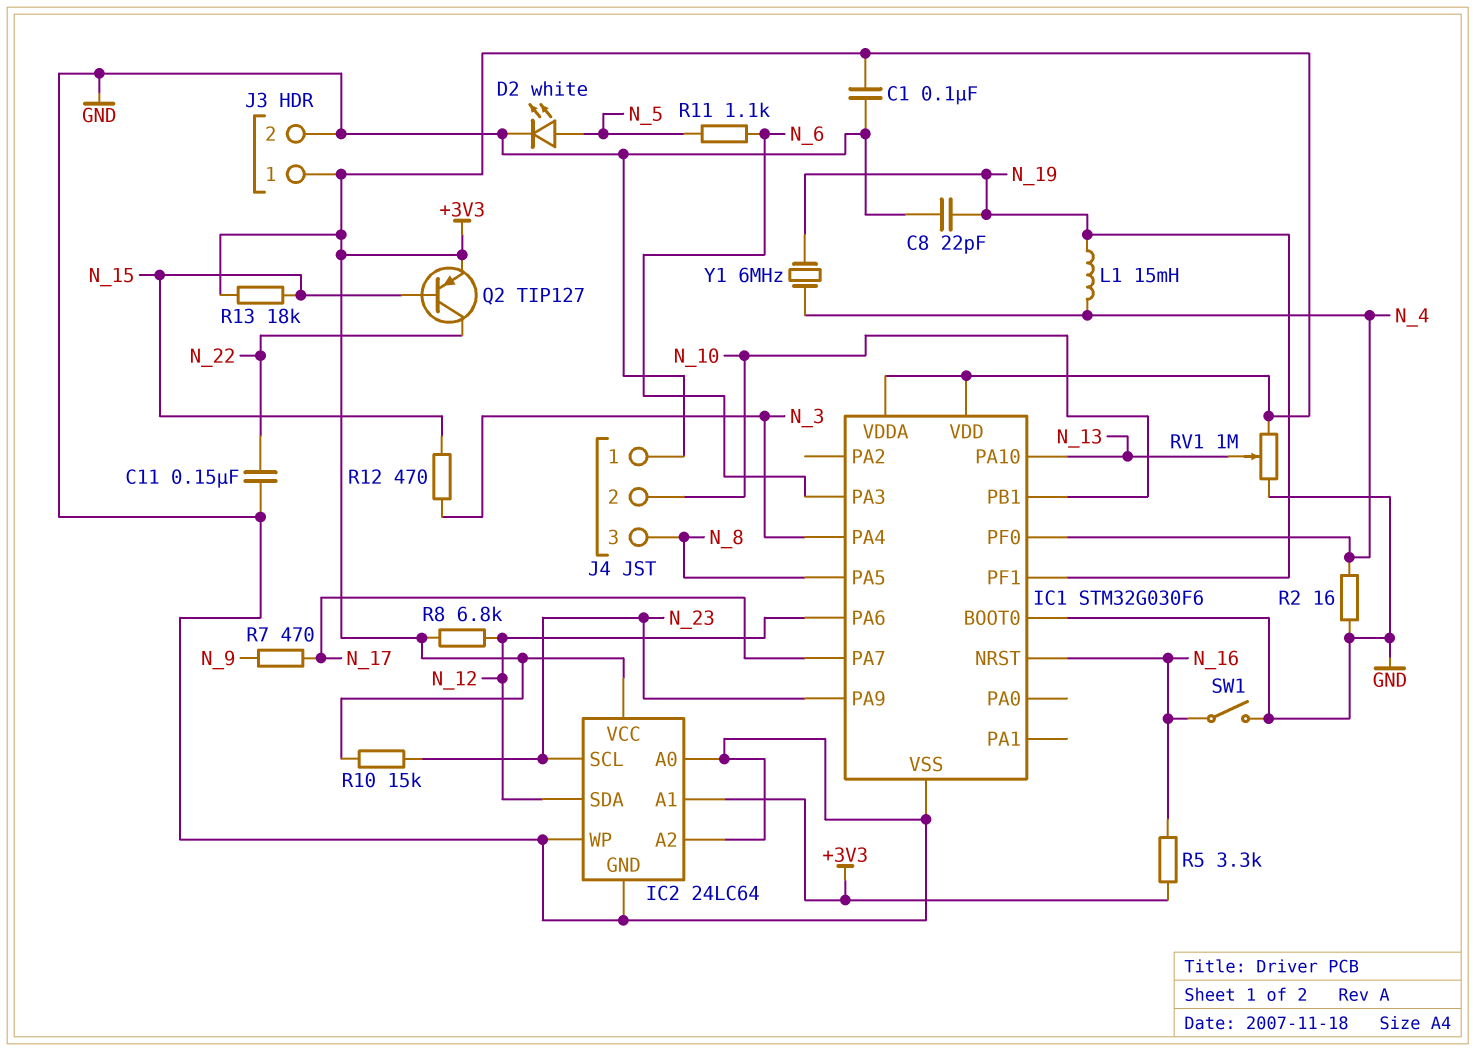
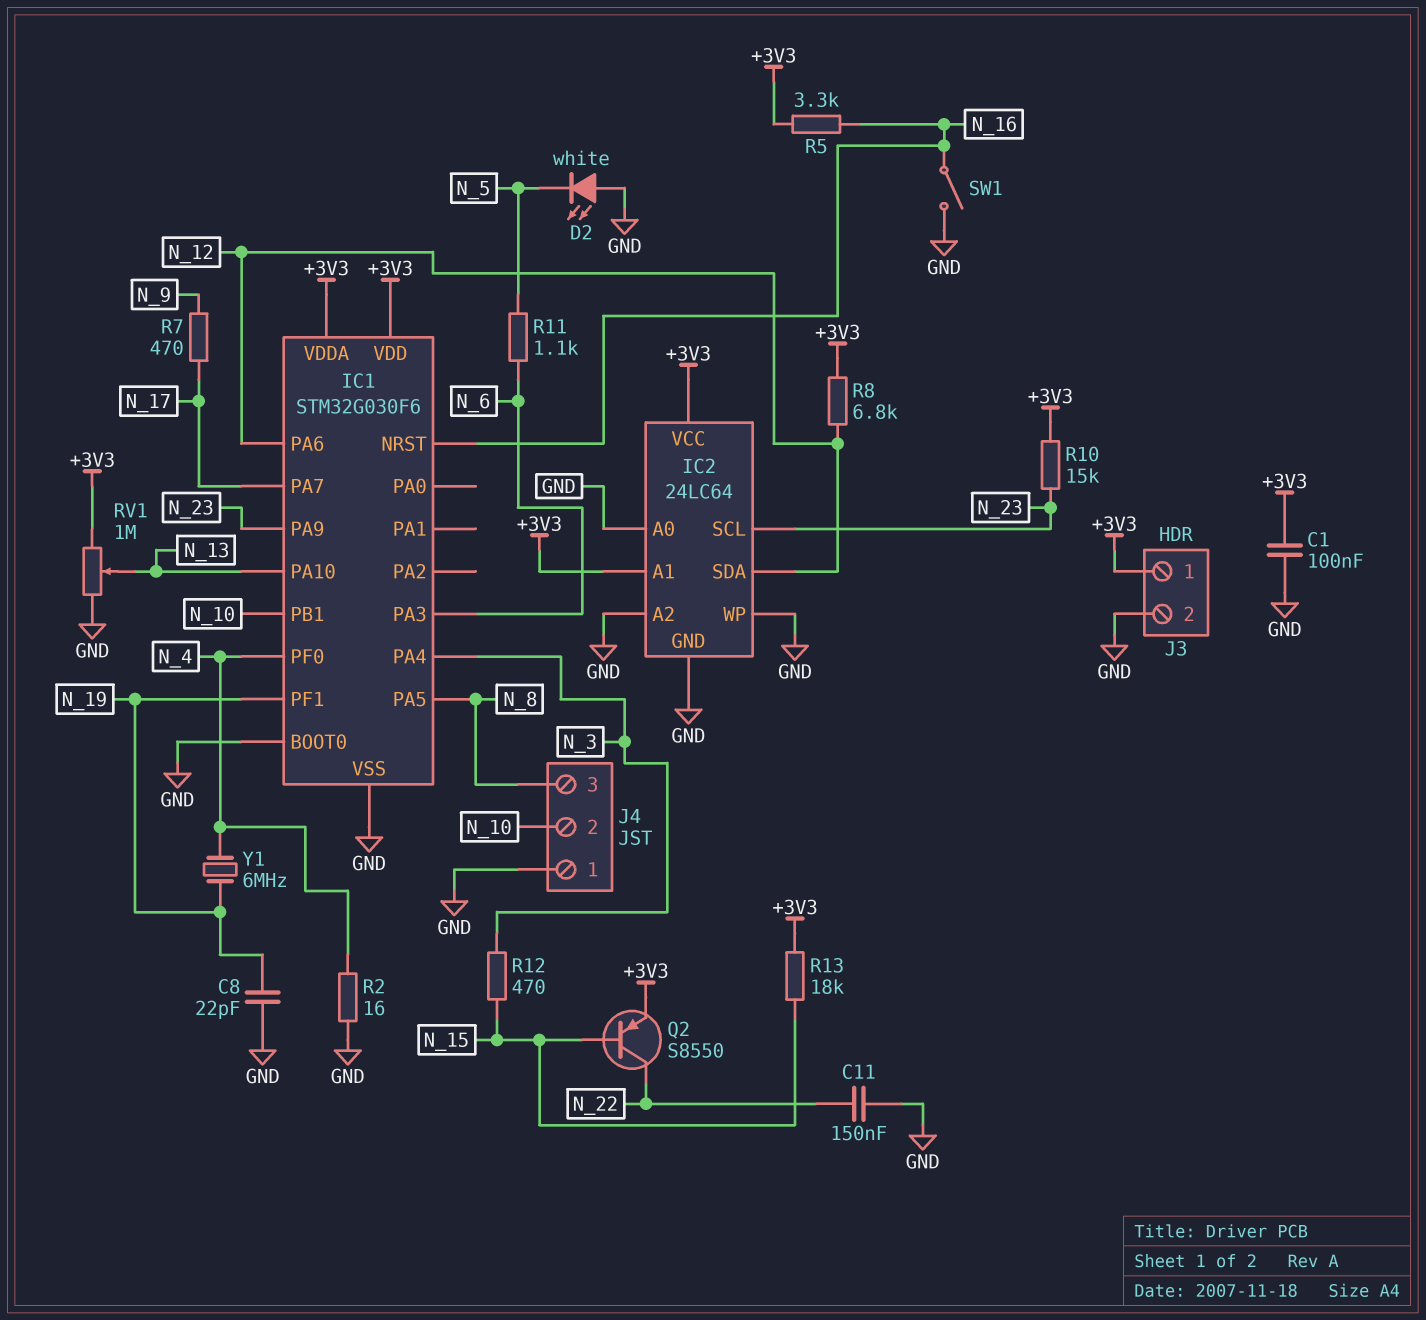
D2: LED white (A N_5, K GND) -> LED white (A GND, K N_5)
L1: 15mH (N_4, N_19) -> none
Q2: PNP TIP127 (B N_15, C N_22, E +3V3) -> PNP S8550 (B N_15, C N_22, E +3V3)

